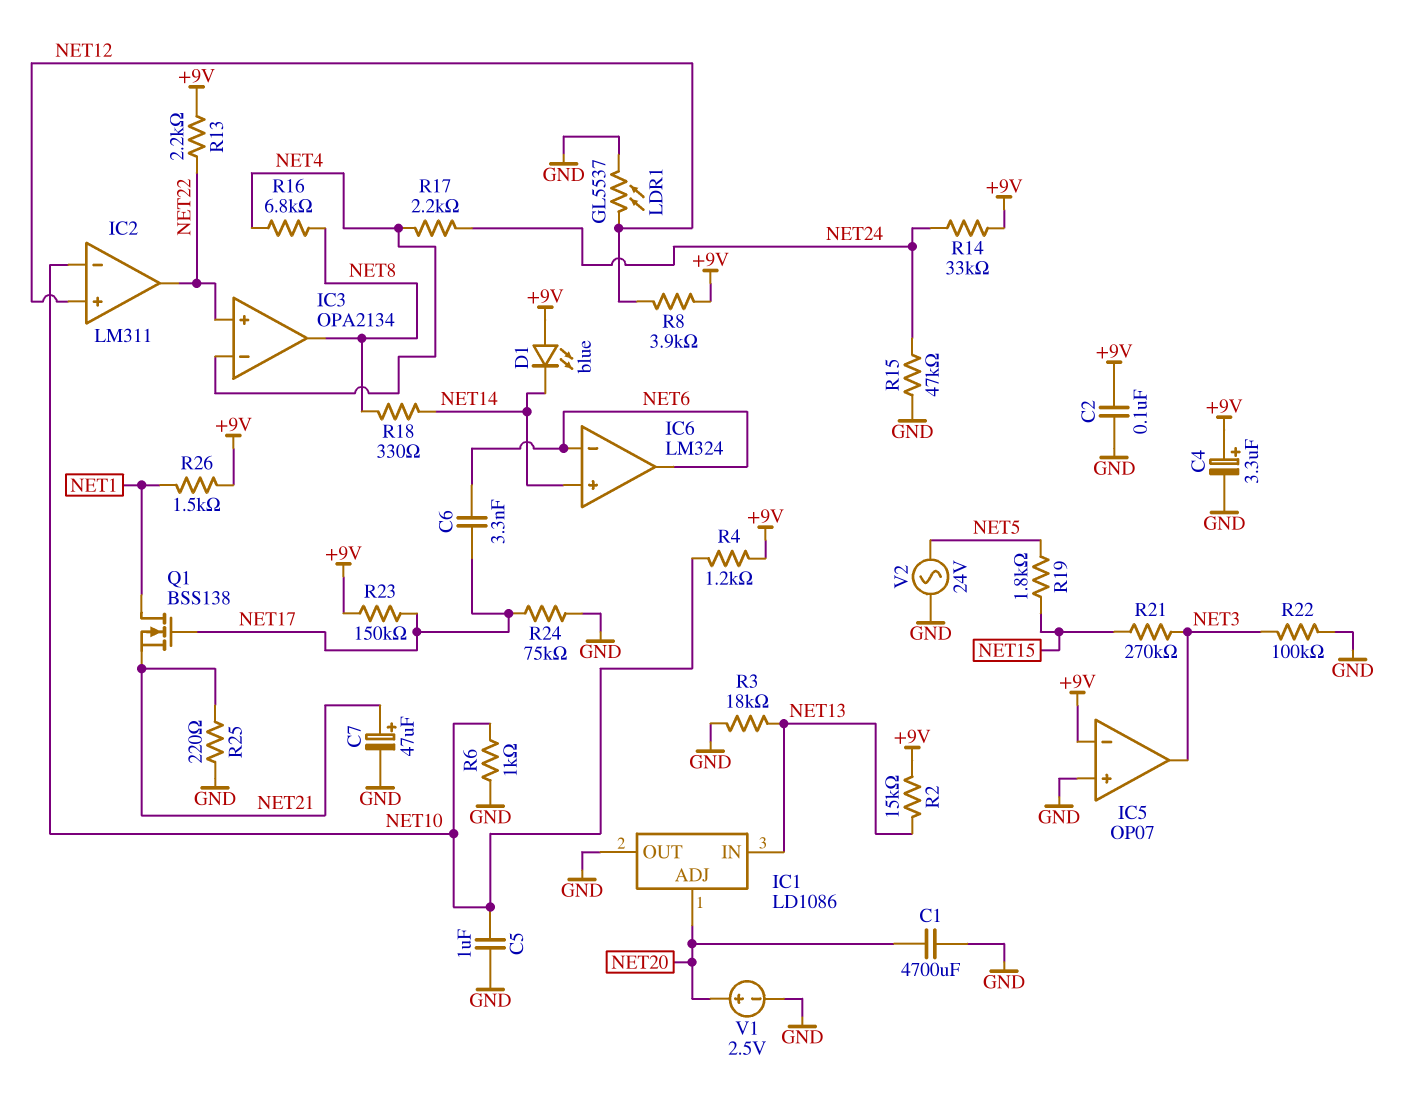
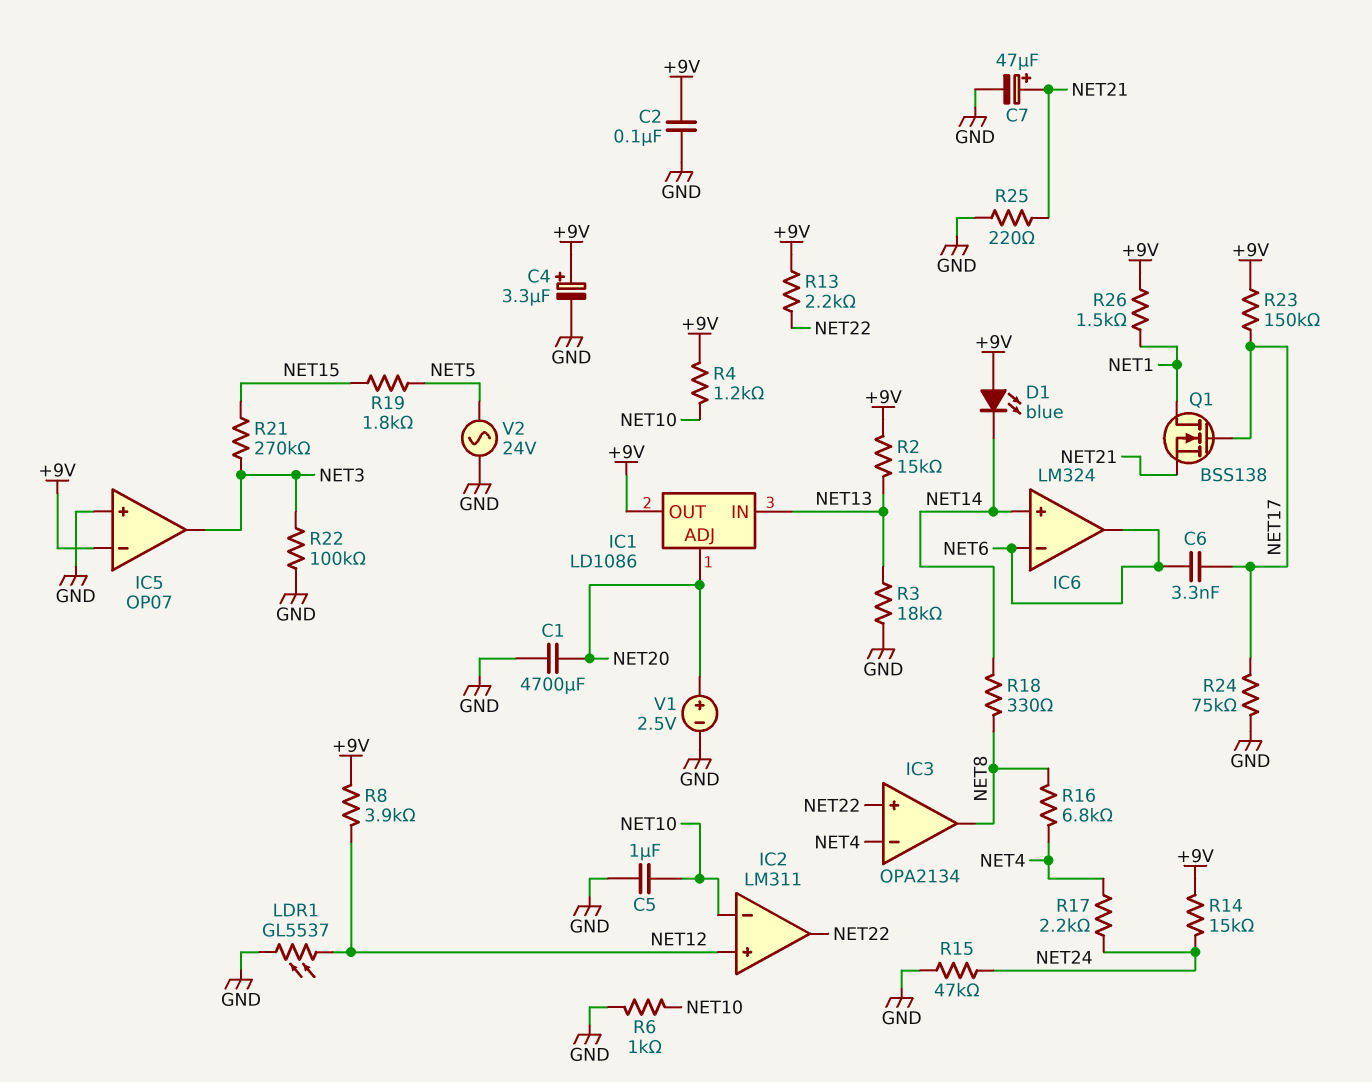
IC1 pin OUT: GND -> +9V
R14: 33k (+9V, NET24) -> 15k (+9V, NET24)

